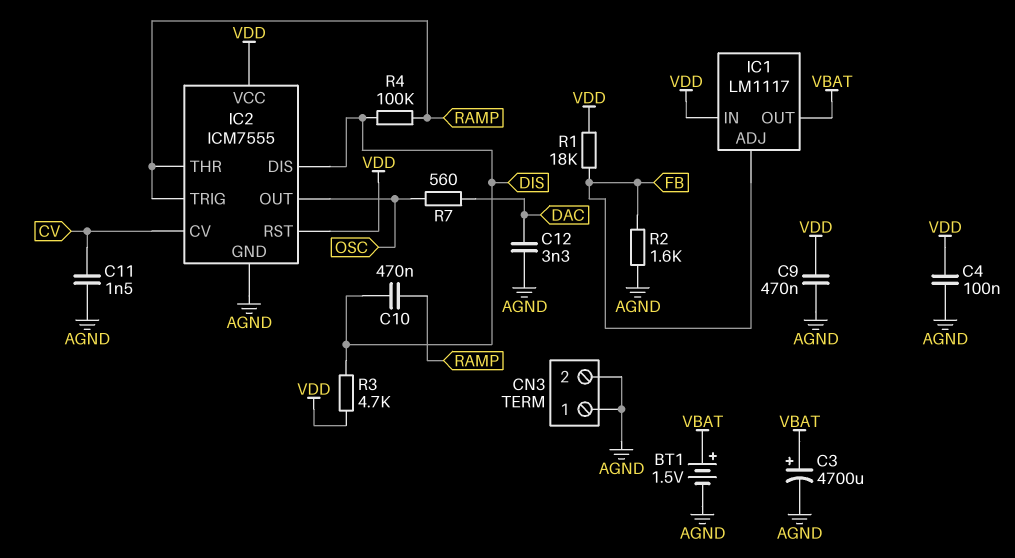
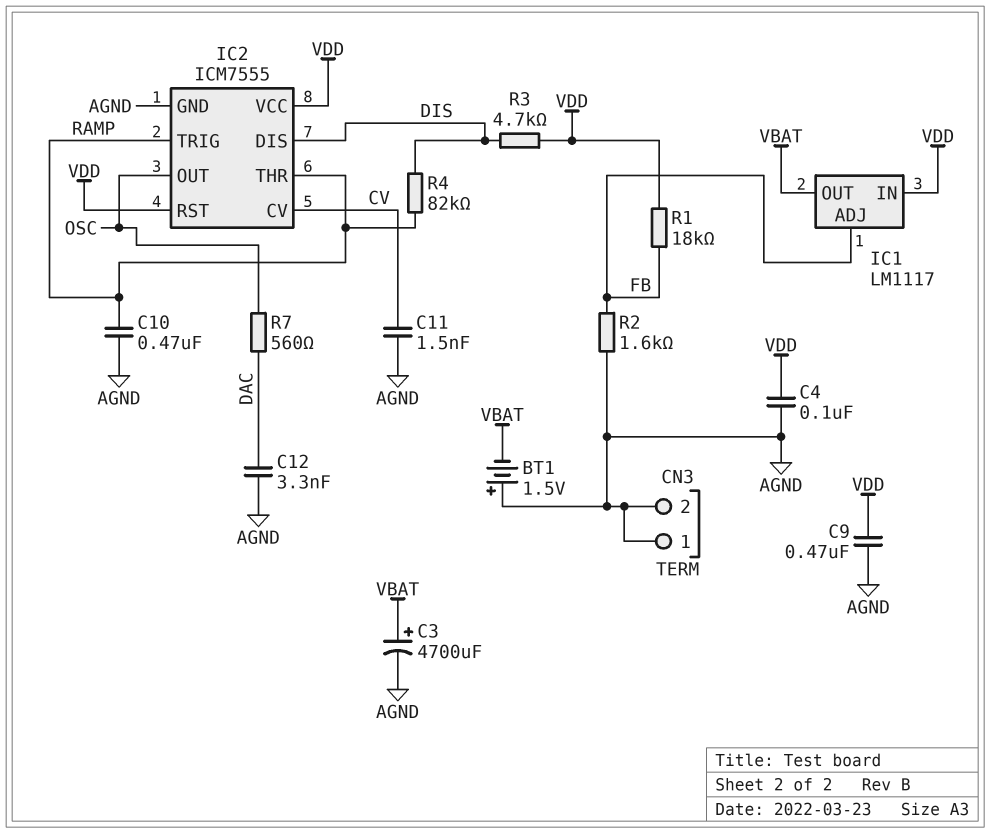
BT1: 1.5V (plus VBAT, minus AGND) -> 1.5V (plus AGND, minus VBAT)
C10: 470nF (DIS, RAMP) -> 470nF (AGND, RAMP)
R4: 100k (DIS, RAMP) -> 82k (DIS, RAMP)

